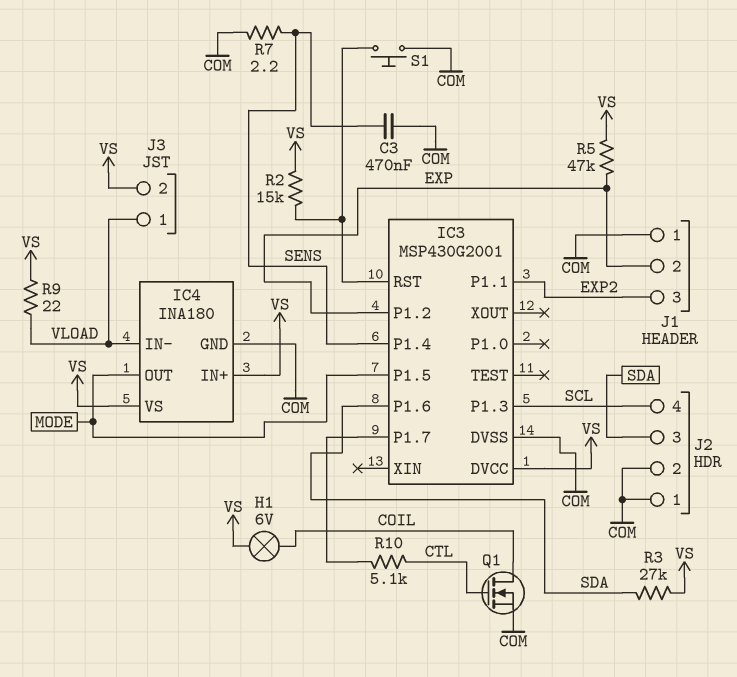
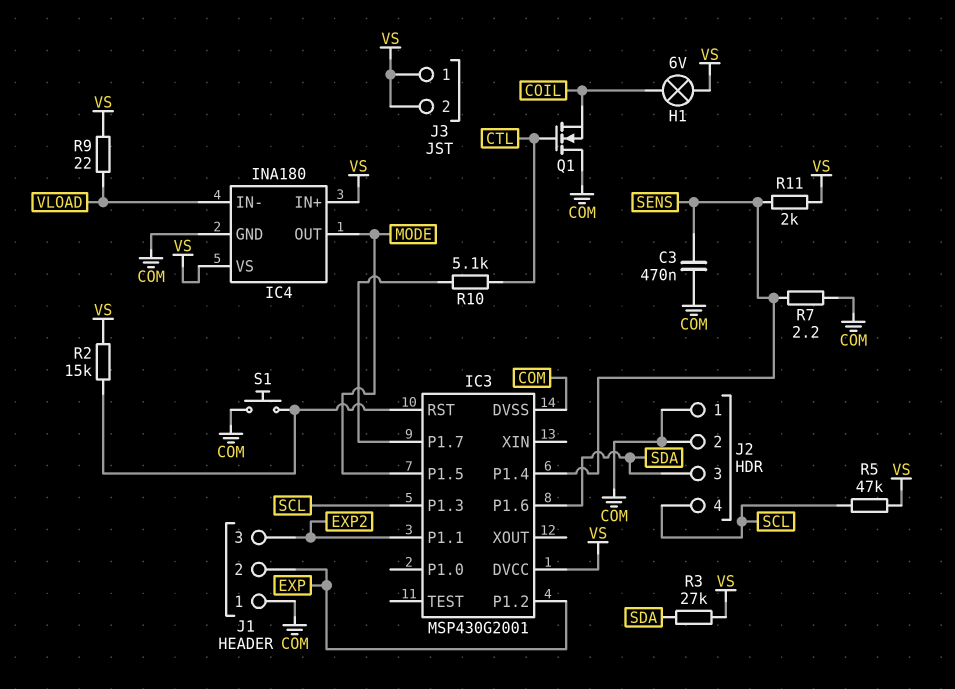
J3 pin 1: VLOAD -> VS
Q1: NMOS (G CTL, D COIL, S COM) -> NMOS (G CTL, D COM, S COIL)
R5: 47k (EXP, VS) -> 47k (SCL, VS)
R11: none -> 2k (SENS, VS)

